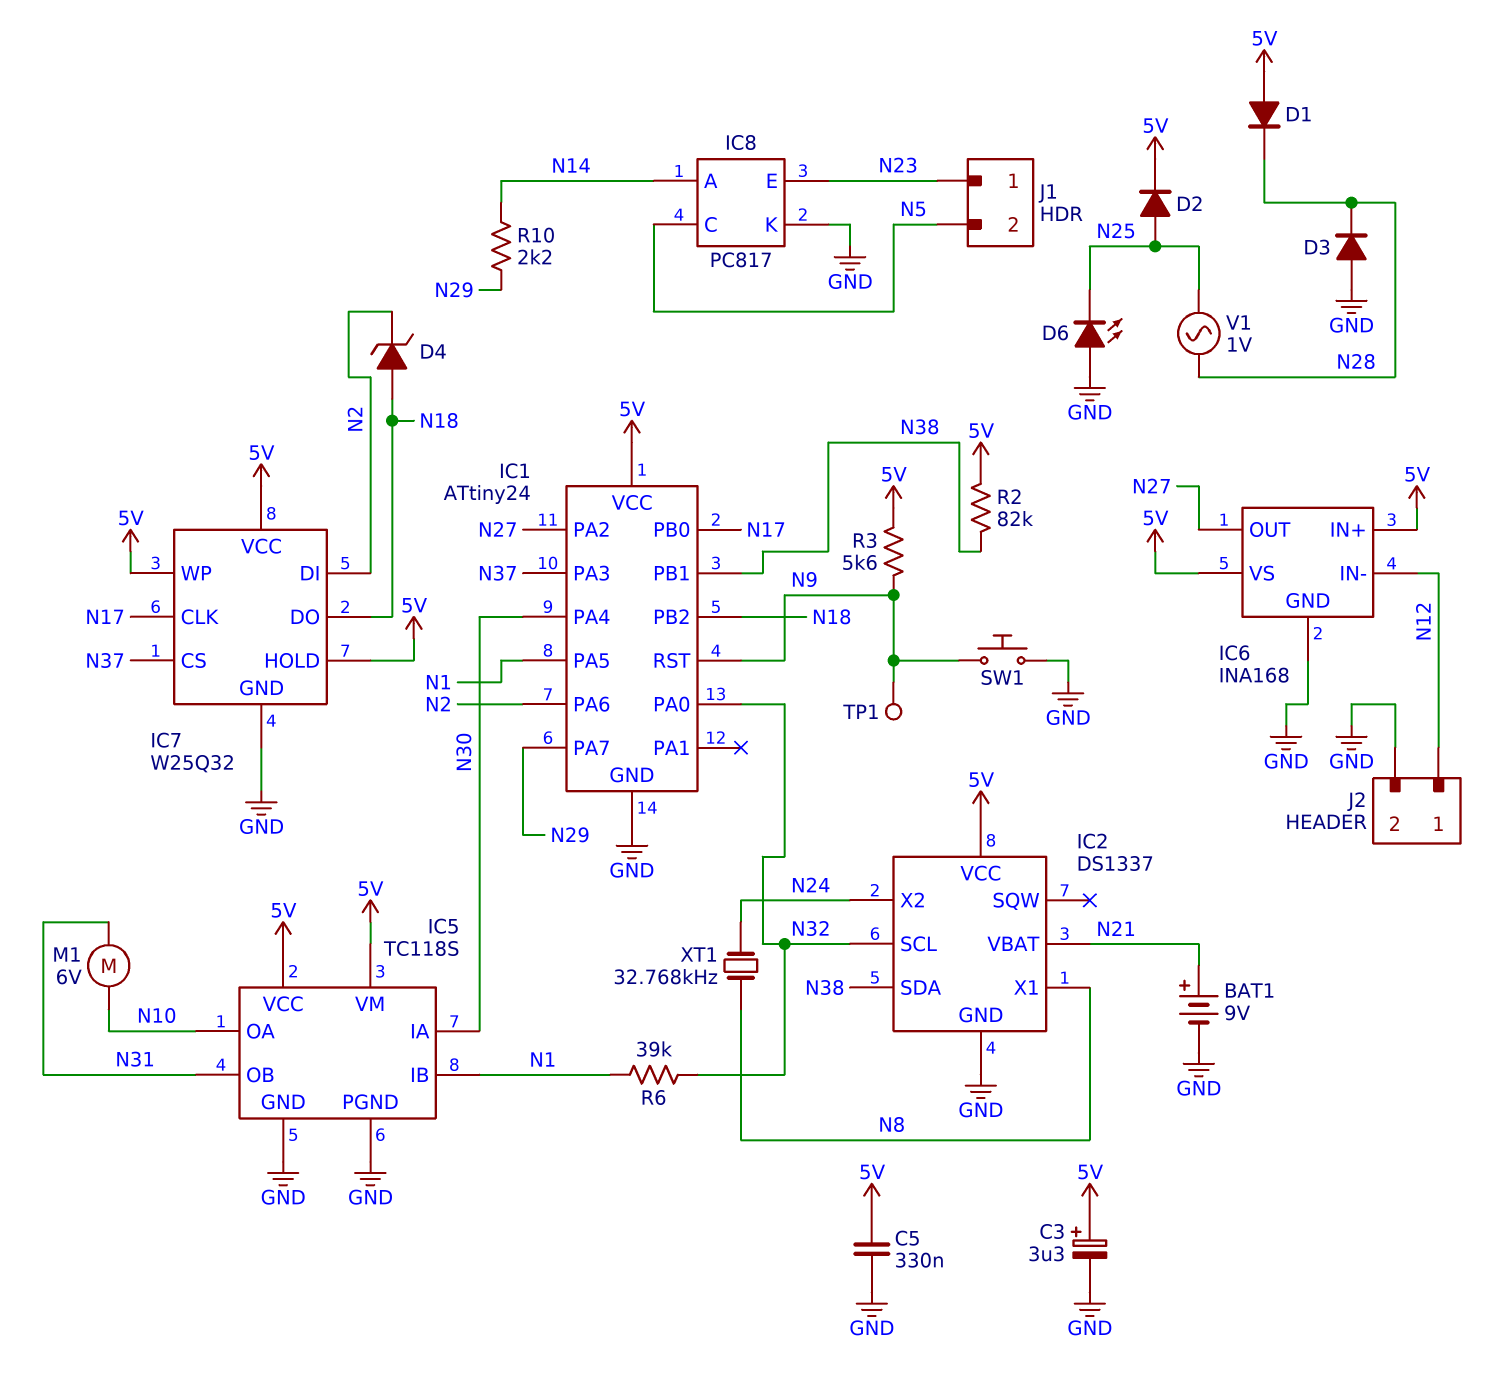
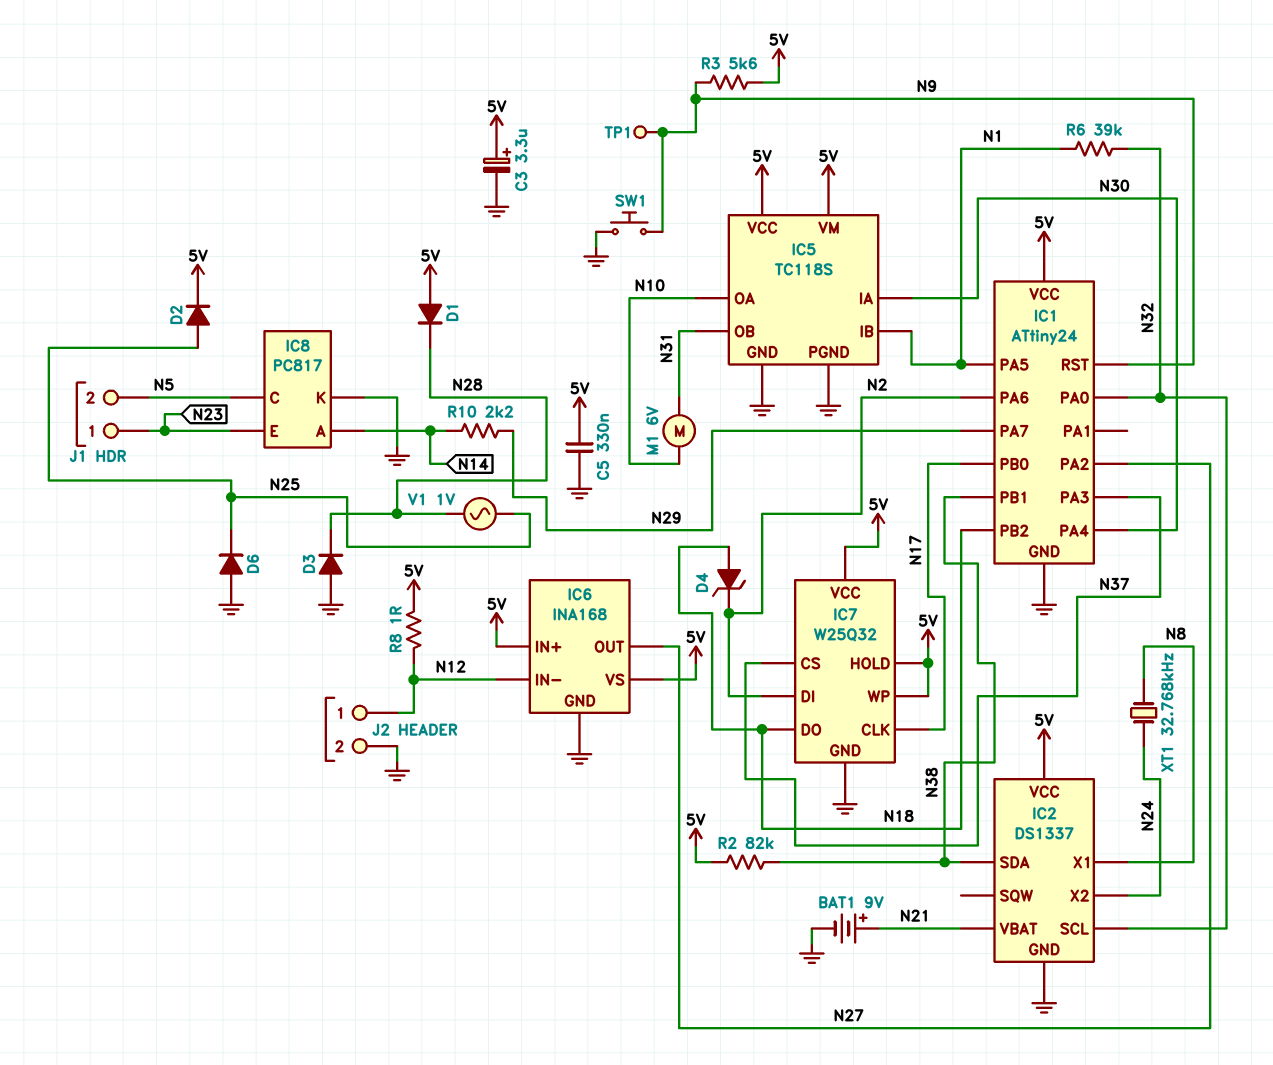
D6: LED (A GND, K N25) -> diode (A GND, K N25)
R8: none -> 1 (5V, N12)

